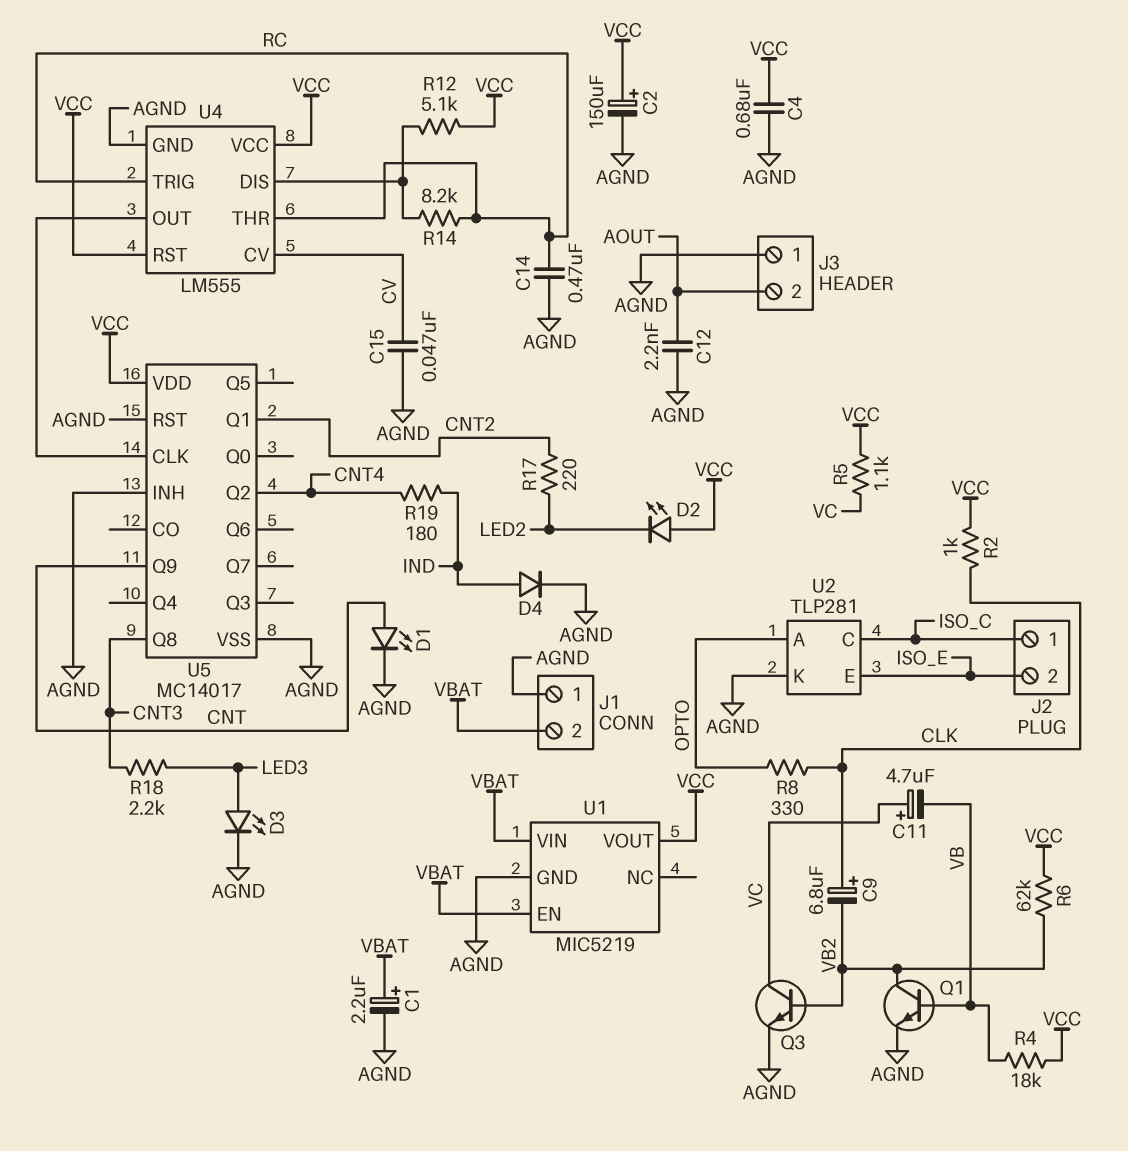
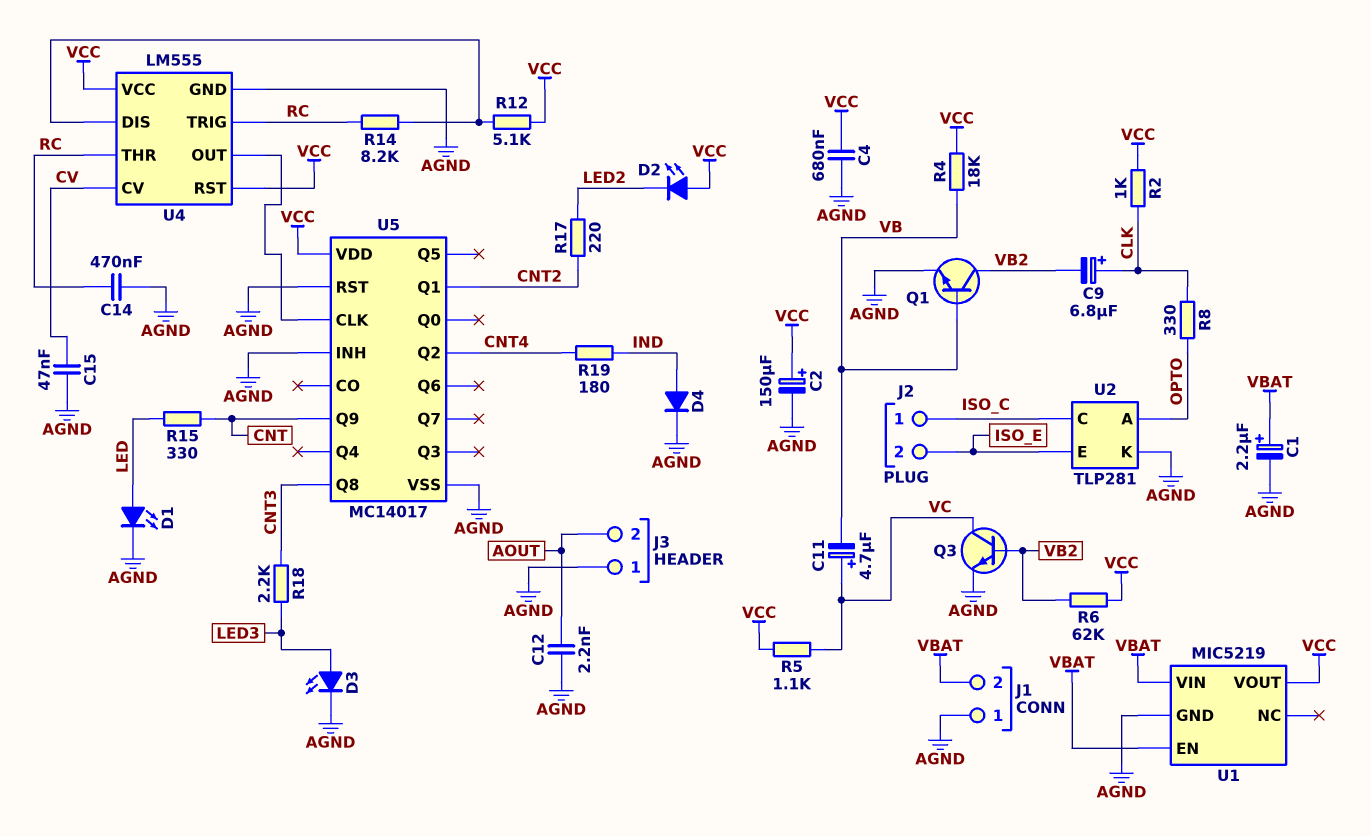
D1: LED (A CNT, K AGND) -> LED (A LED, K AGND)
R15: none -> 330 (CNT, LED)

